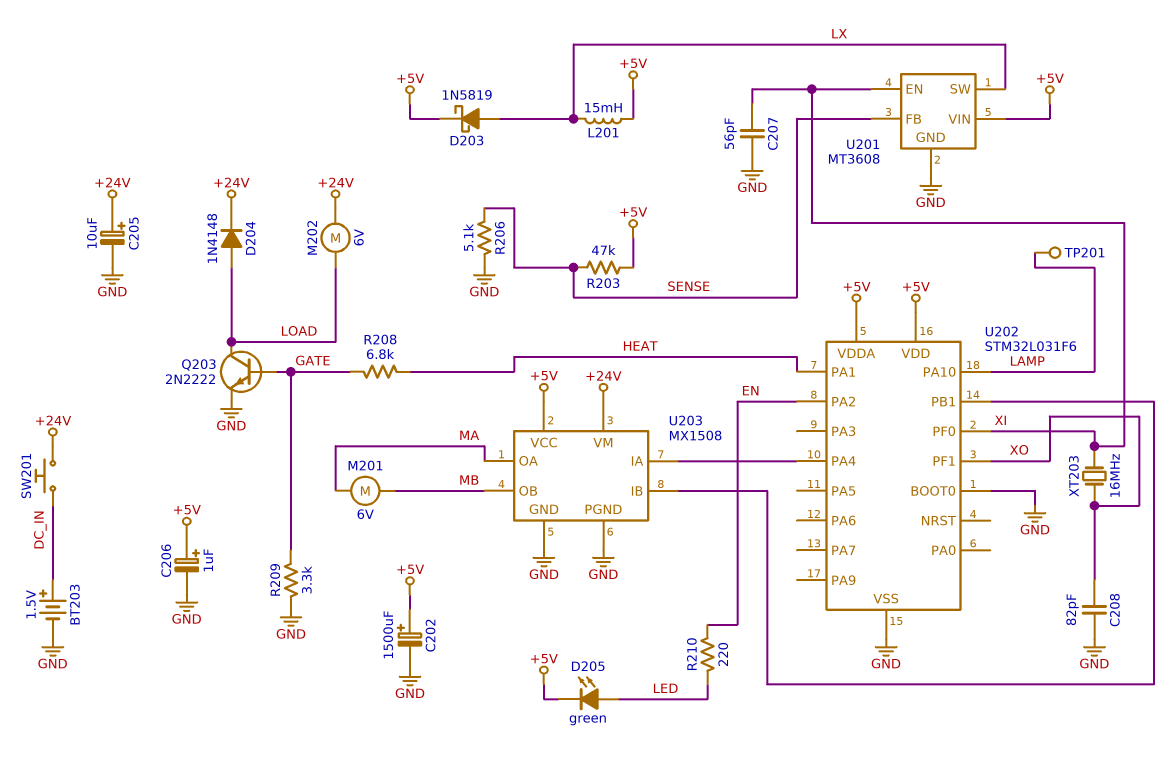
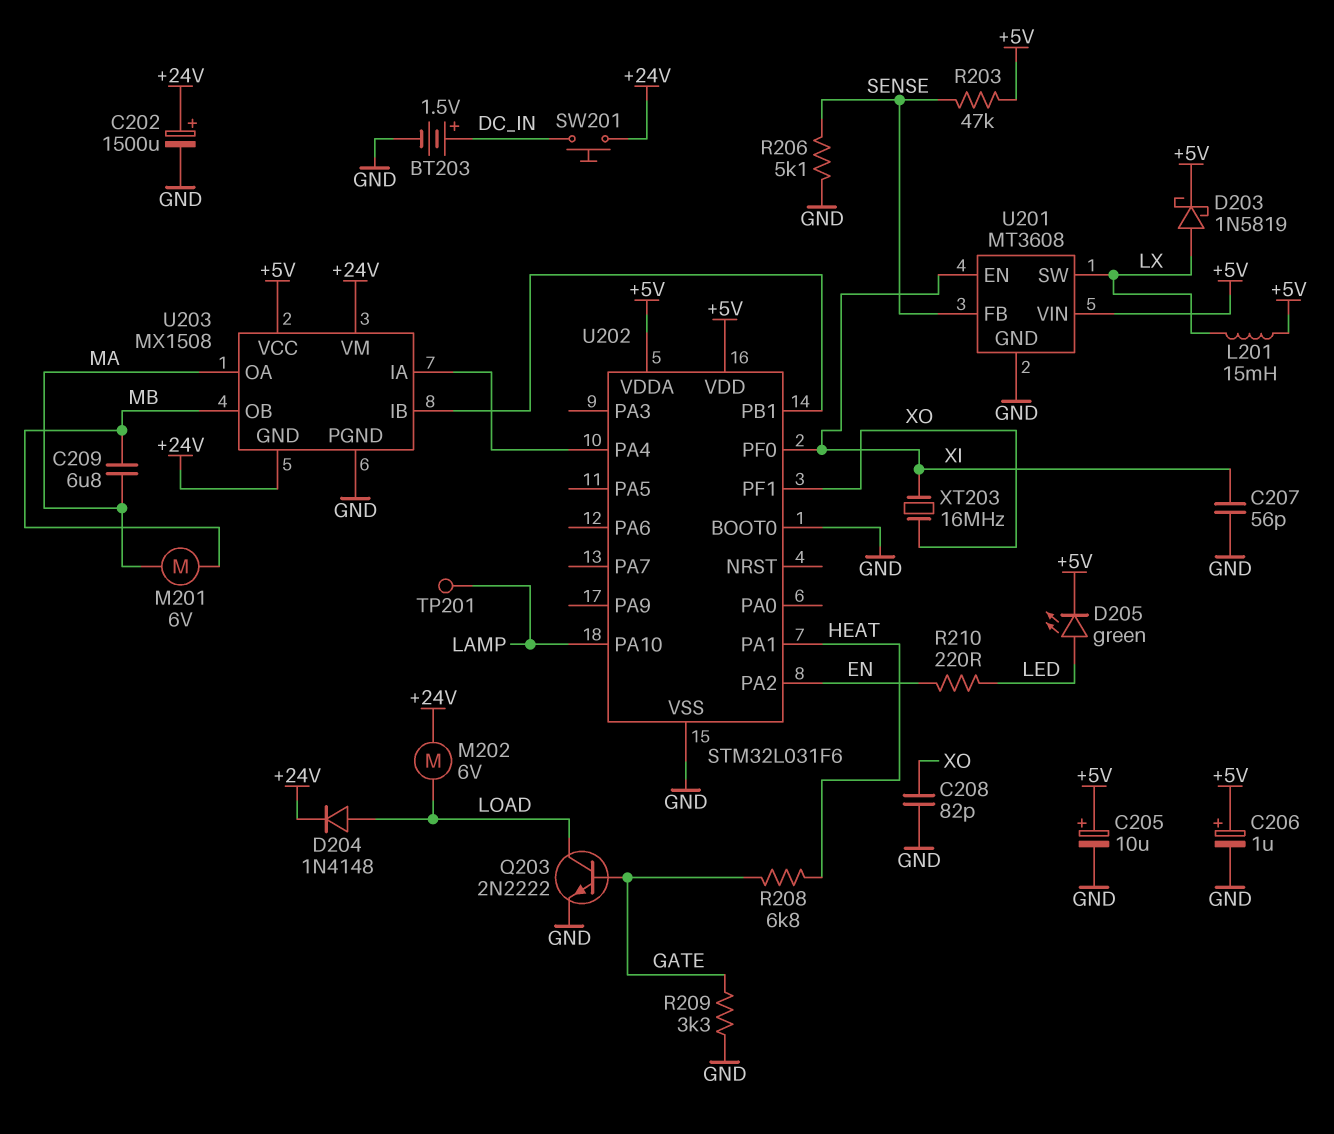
C202: 1500uF (plus +5V, minus GND) -> 1500uF (plus +24V, minus GND)
C205: 10uF (plus +24V, minus GND) -> 10uF (plus +5V, minus GND)
C209: none -> 6.8uF (MA, MB)
U203 pin GND: GND -> +24V

